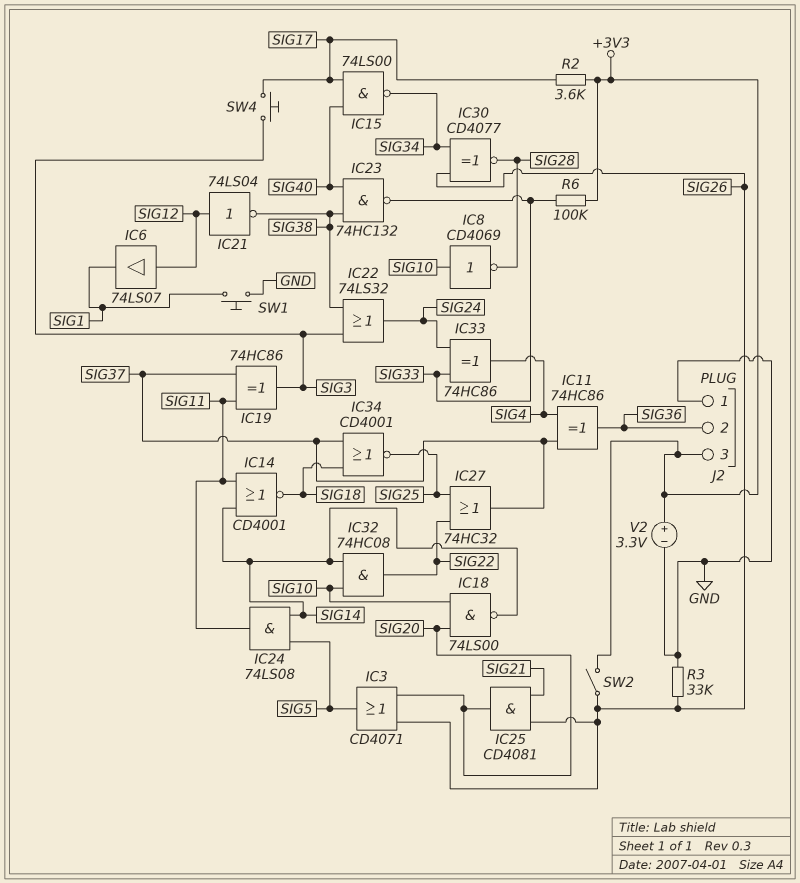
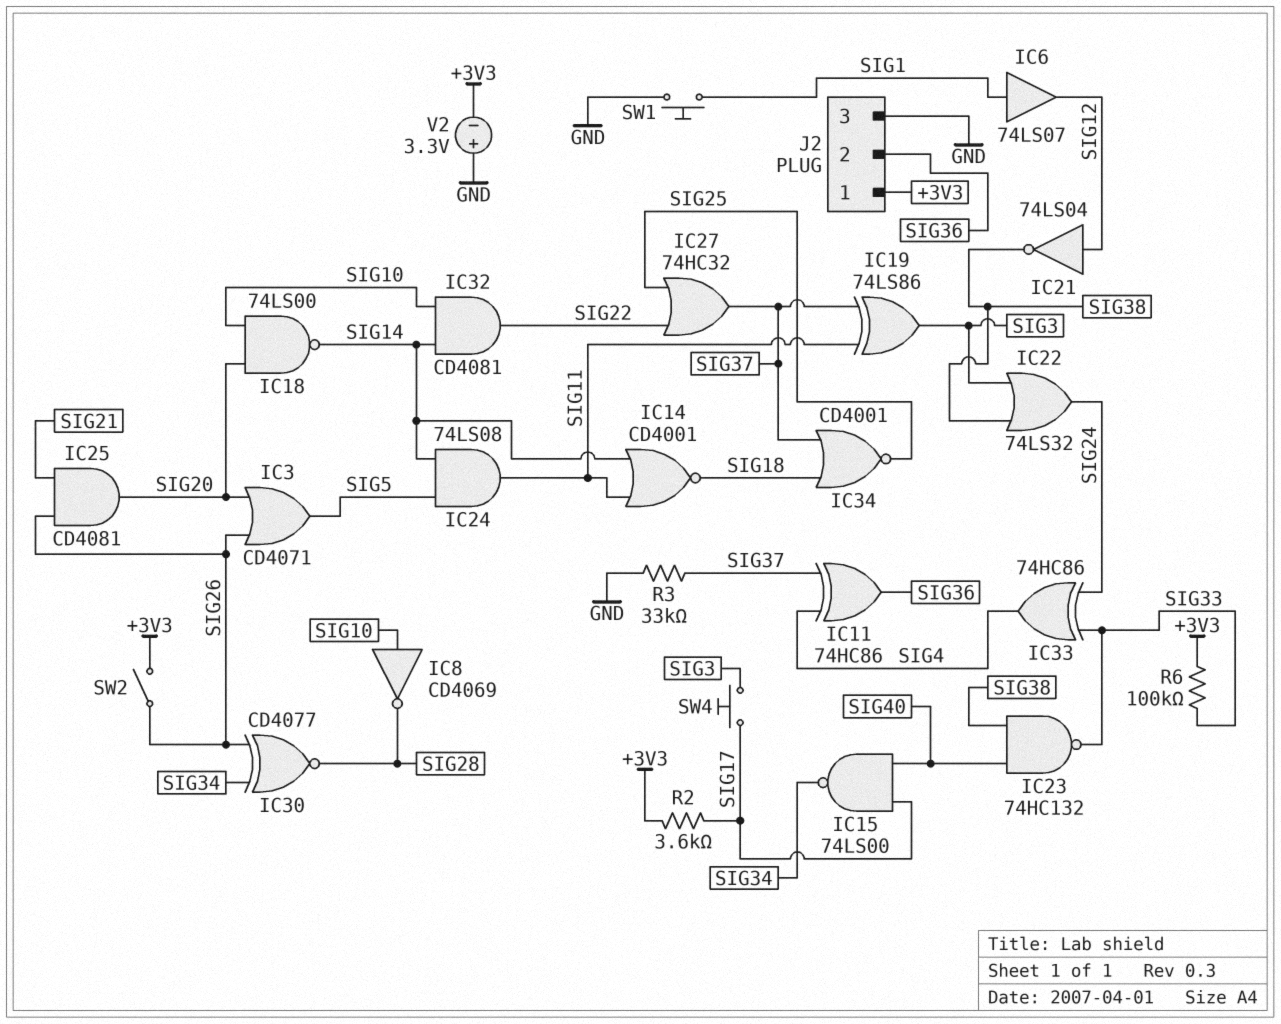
IC6: buffer 74LS07 (in SIG12, out SIG1) -> buffer 74LS07 (in SIG1, out SIG12)
IC19: XOR 74HC86 (in SIG11, in SIG37, out SIG3) -> XOR 74LS86 (in SIG11, in SIG37, out SIG3)
IC32: AND 74HC08 (in SIG10, in SIG14, out SIG22) -> AND CD4081 (in SIG10, in SIG14, out SIG22)
J2 pin 1: GND -> +3V3
J2 pin 3: +3V3 -> GND
R3: 33k (GND, SIG26) -> 33k (GND, SIG37)
V2: 3.3V (plus +3V3, minus GND) -> 3.3V (plus GND, minus +3V3)

